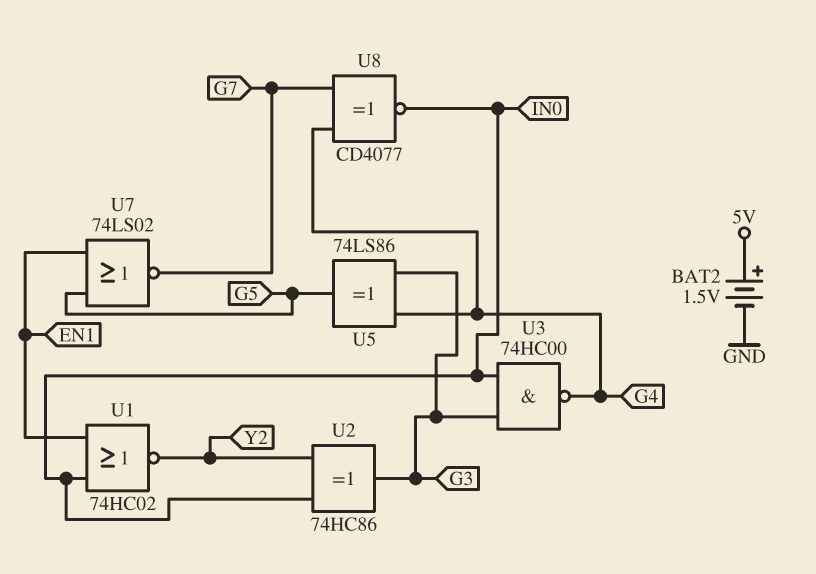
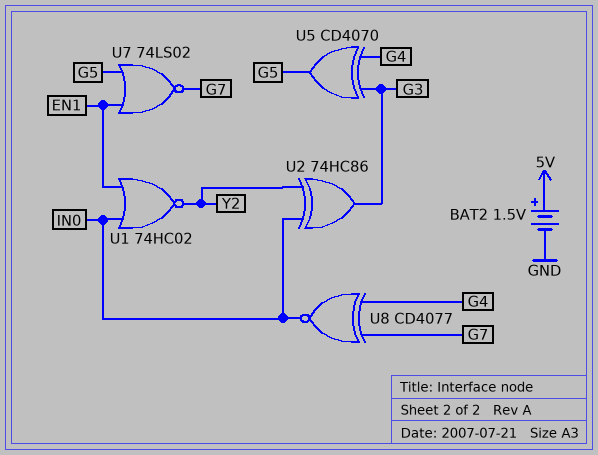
U3: NAND 74HC00 (in G3, in IN0, out G4) -> none
U5: XOR 74LS86 (in G3, in G4, out G5) -> XOR CD4070 (in G3, in G4, out G5)

